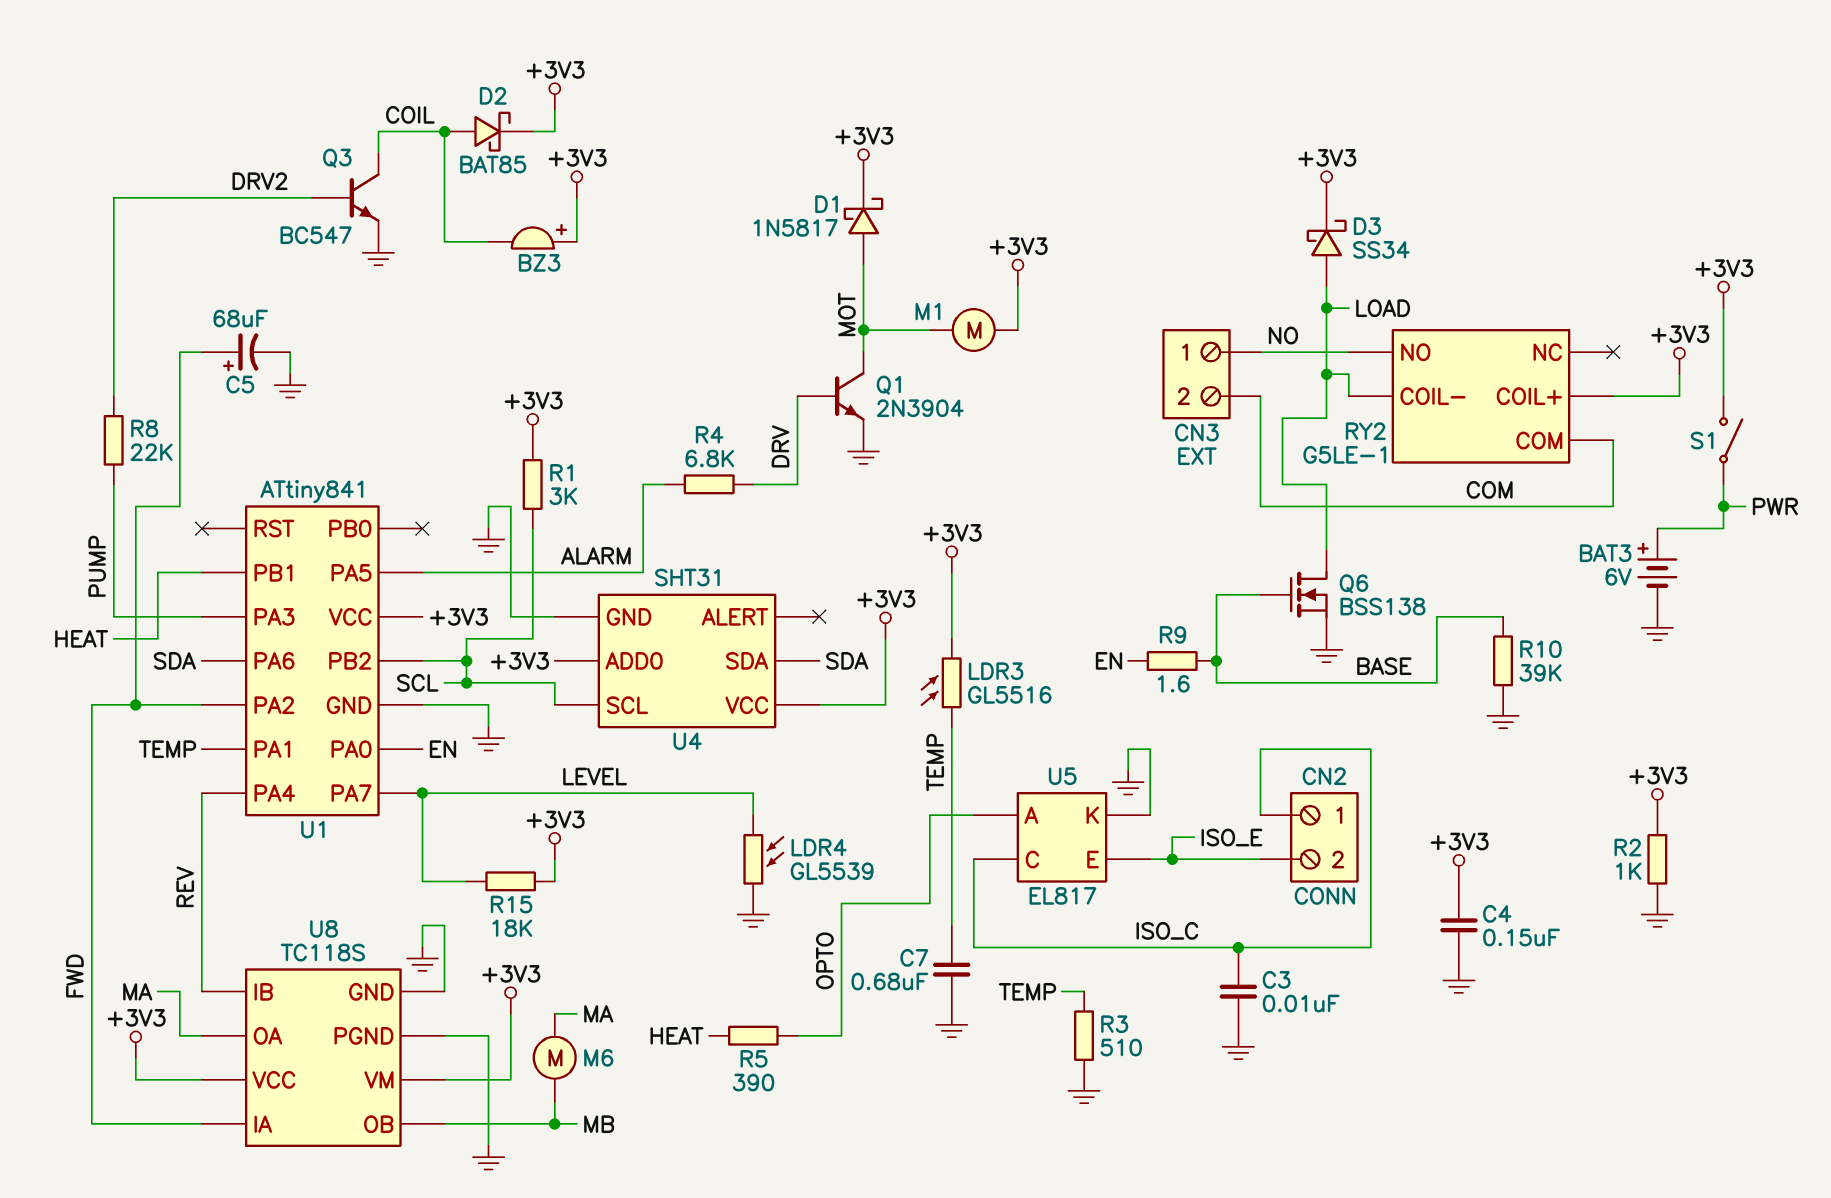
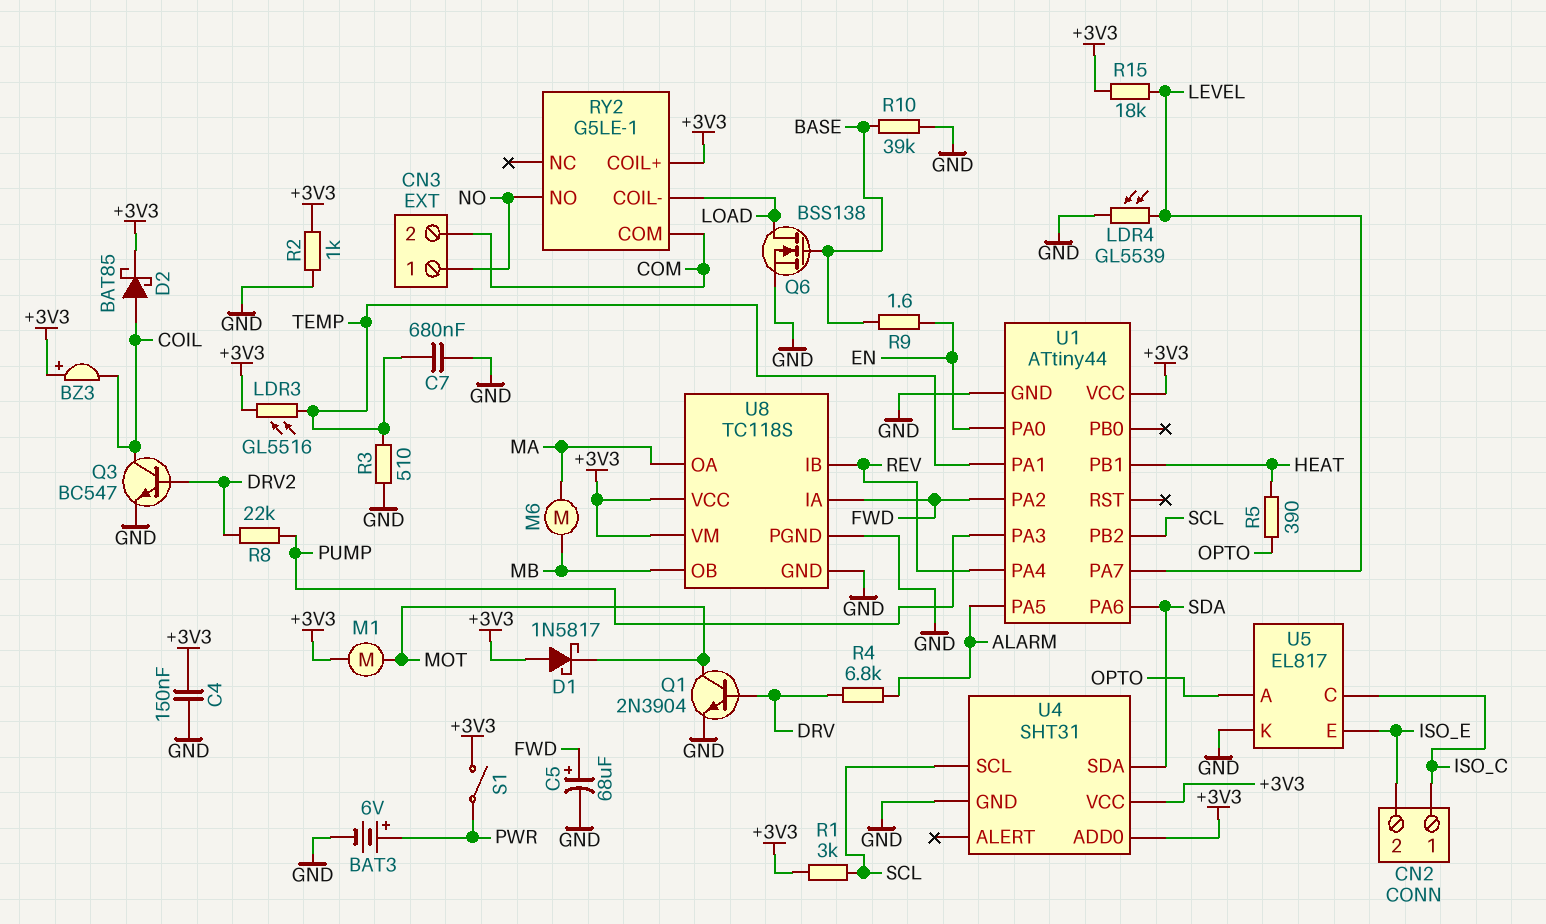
C3: 10nF (GND, ISO_C) -> none
D1: schottky 1N5817 (A MOT, K +3V3) -> schottky 1N5817 (A +3V3, K MOT)
D3: schottky SS34 (A LOAD, K +3V3) -> none
U1: ATtiny841 -> ATtiny44

